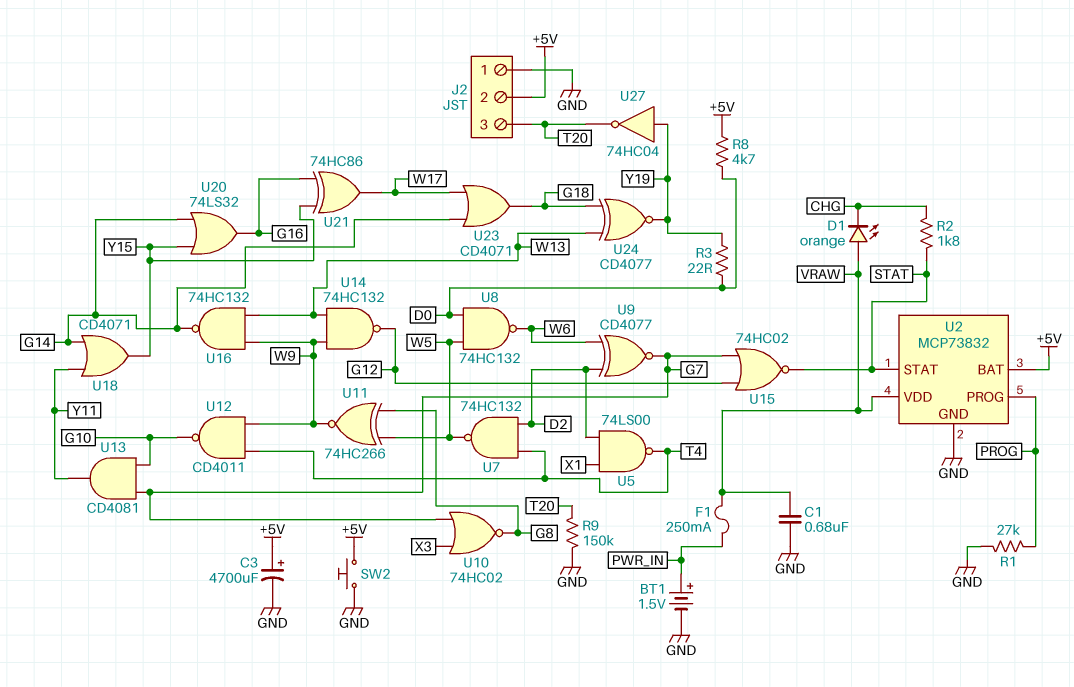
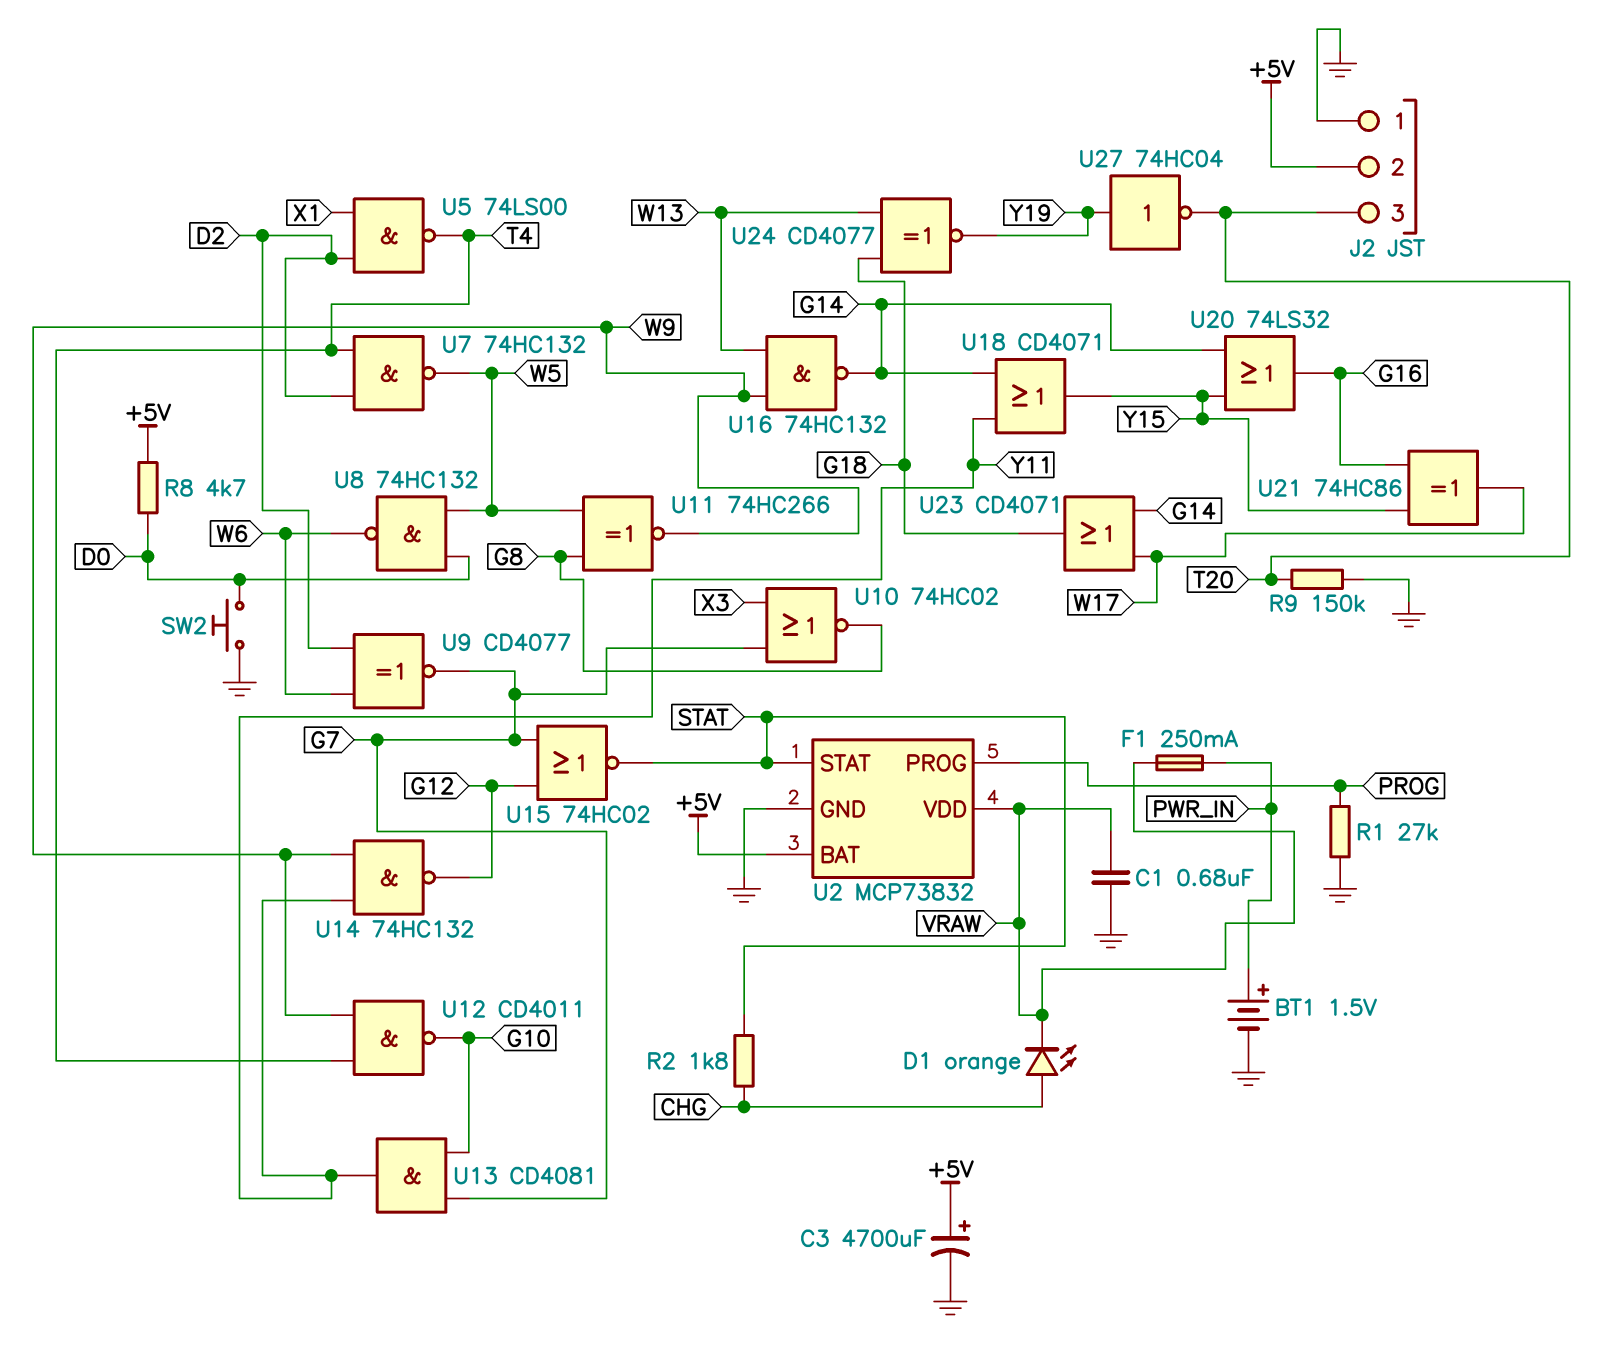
D1: LED orange (A VRAW, K CHG) -> LED orange (A CHG, K VRAW)
R3: 22 (D0, Y19) -> none
SW2: button (+5V, GND) -> button (D0, GND)
U14: NAND 74HC132 (in W9, in W13, out G12) -> NAND 74HC132 (in W9, in Y11, out G12)

